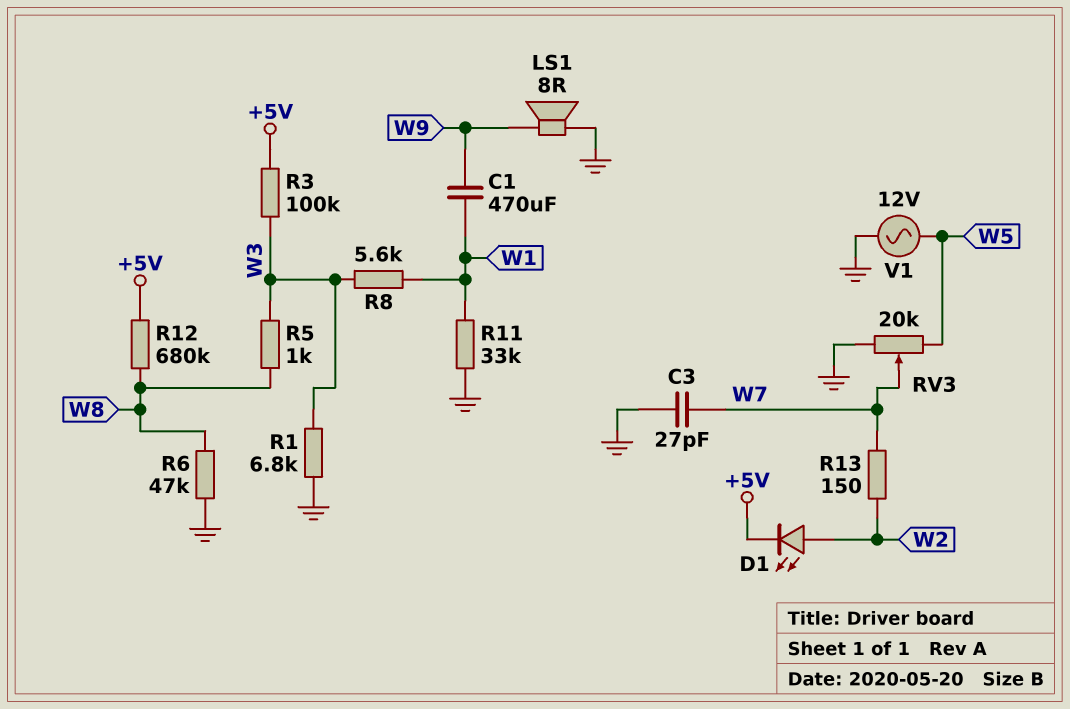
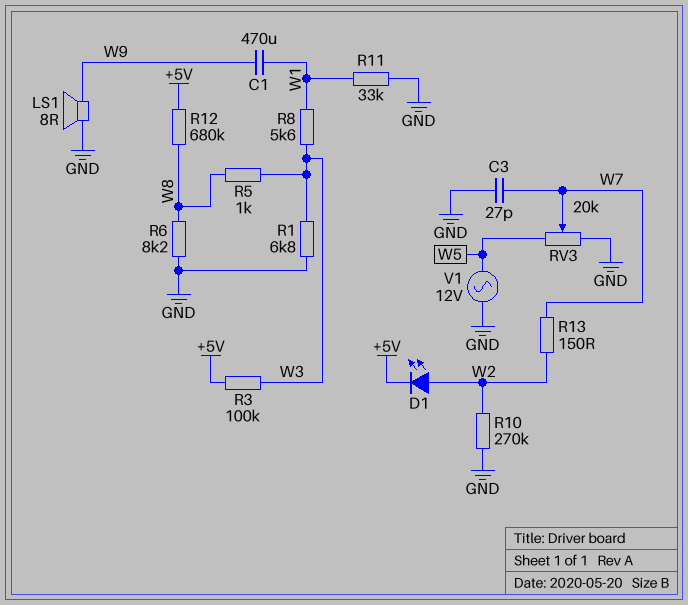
R6: 47k (GND, W8) -> 8.2k (GND, W8)
R10: none -> 270k (GND, W2)

